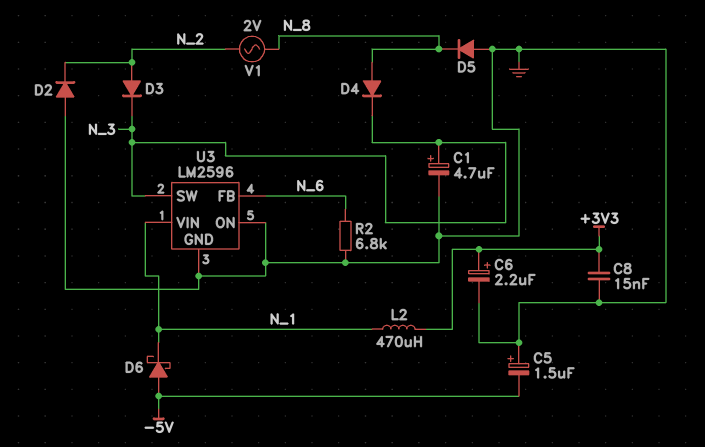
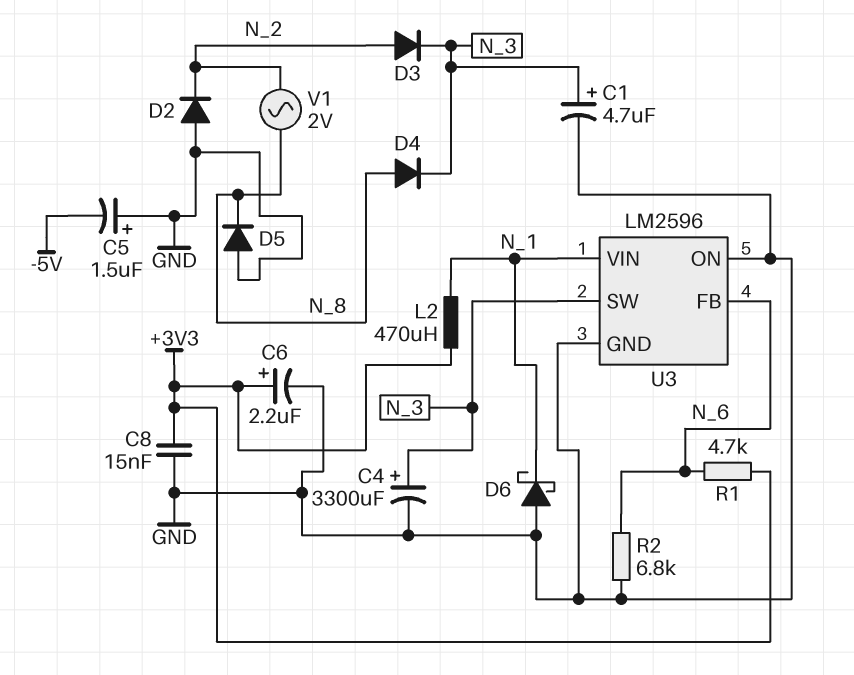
C4: none -> 3300uF (plus N_3, minus GND)
D6: schottky (A -5V, K N_1) -> schottky (A GND, K N_1)
R1: none -> 4.7k (+3V3, N_6)

